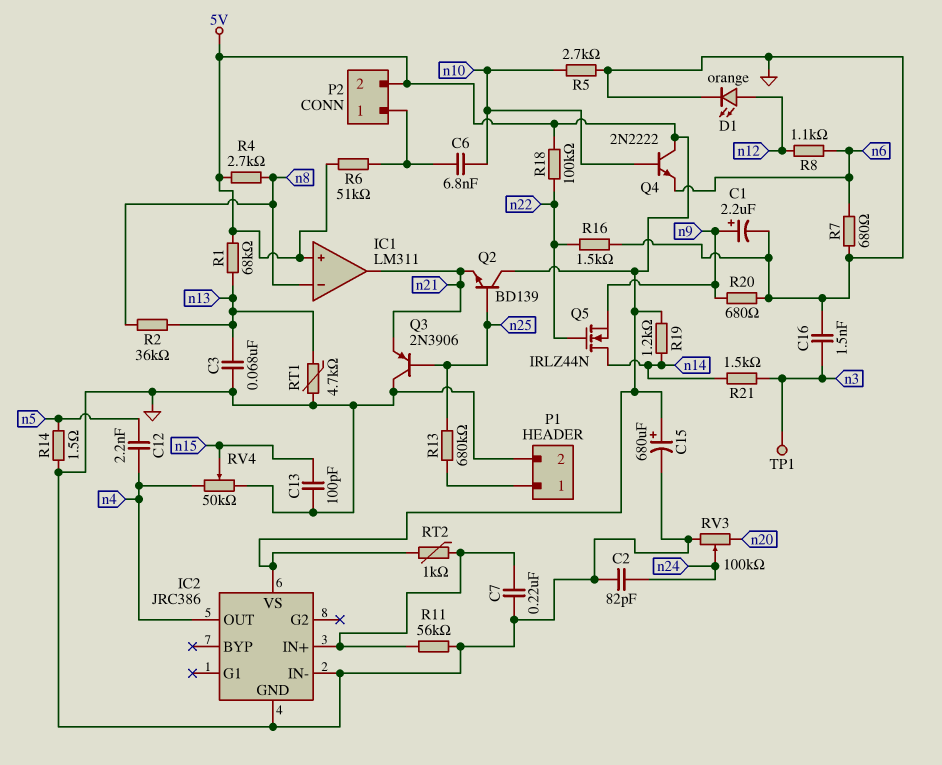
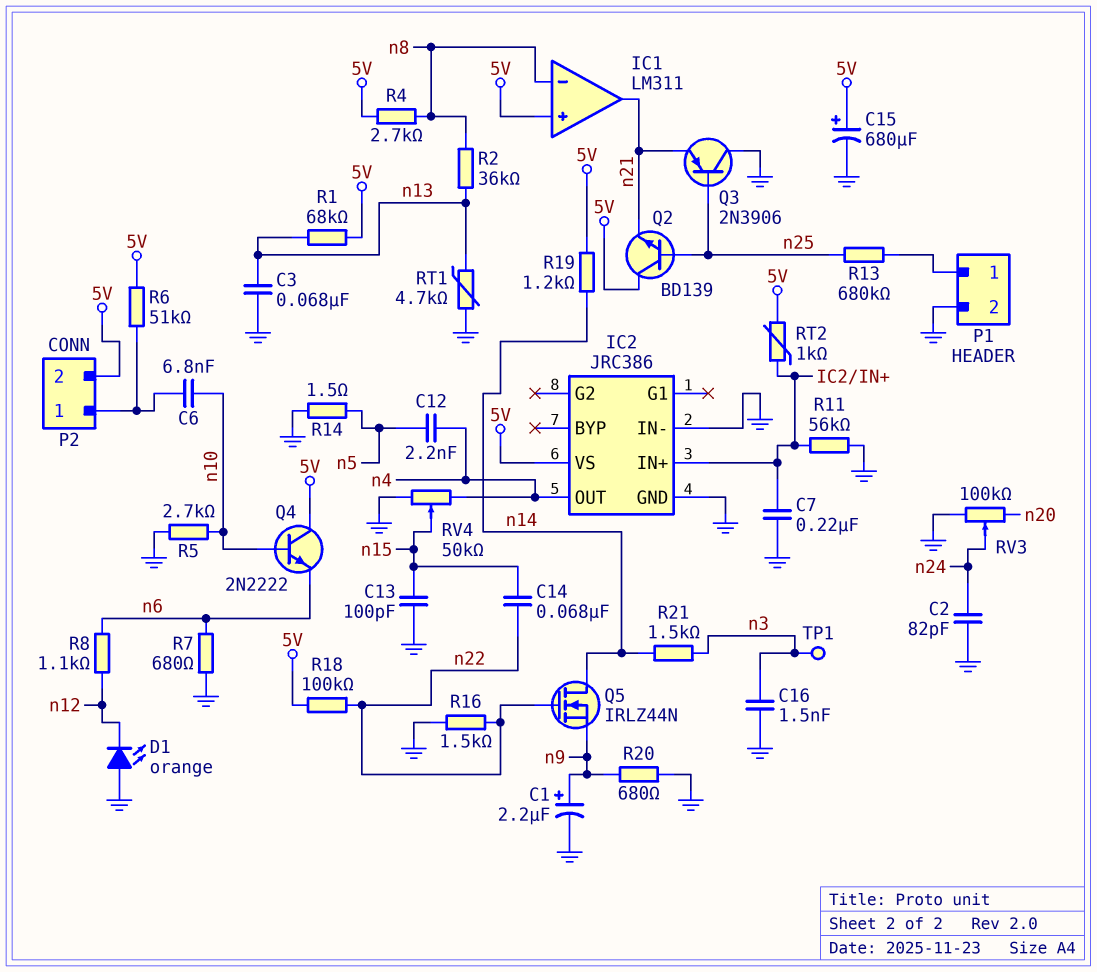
C14: none -> 68nF (n15, n22)
D1: LED orange (A n12, K GND) -> LED orange (A GND, K n12)

